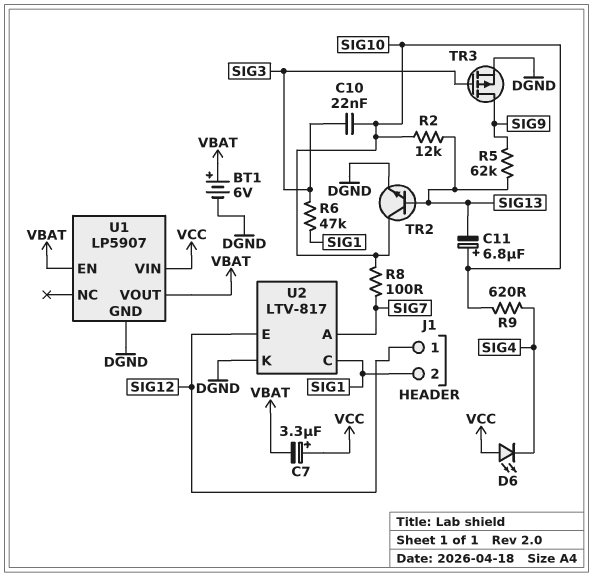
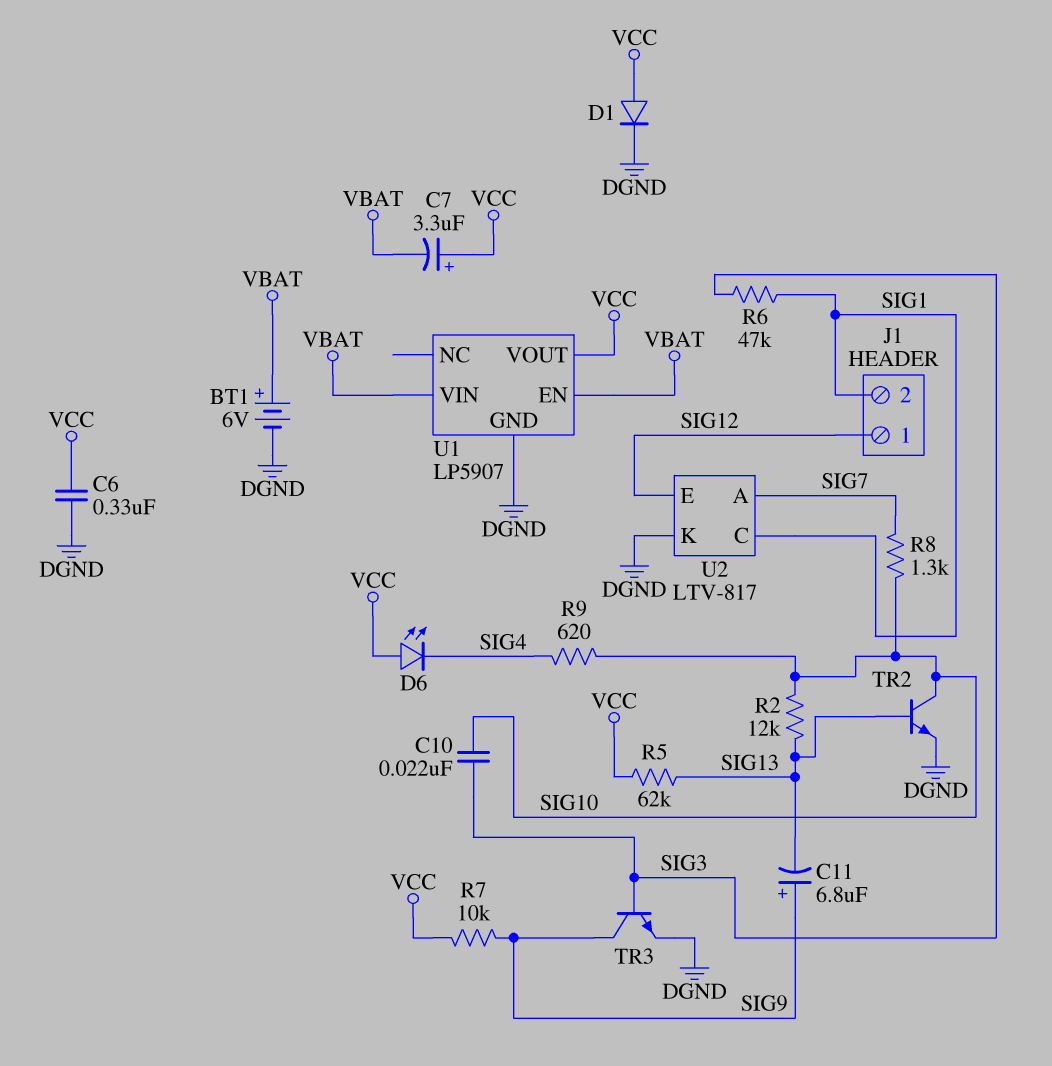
C6: none -> 330nF (DGND, VCC)
C11: 6.8uF (plus SIG10, minus SIG13) -> 6.8uF (plus SIG9, minus SIG13)
D1: none -> diode (A VCC, K DGND)
R5: 62k (SIG9, SIG13) -> 62k (SIG13, VCC)
R7: none -> 10k (SIG9, VCC)
R8: 100 (SIG7, SIG10) -> 1.3k (SIG7, SIG10)
TR3: PMOS (G SIG3, D SIG9, S DGND) -> NPN (B SIG3, C SIG9, E DGND)
U1 pin VIN: VCC -> VBAT
U1 pin VOUT: VBAT -> VCC

